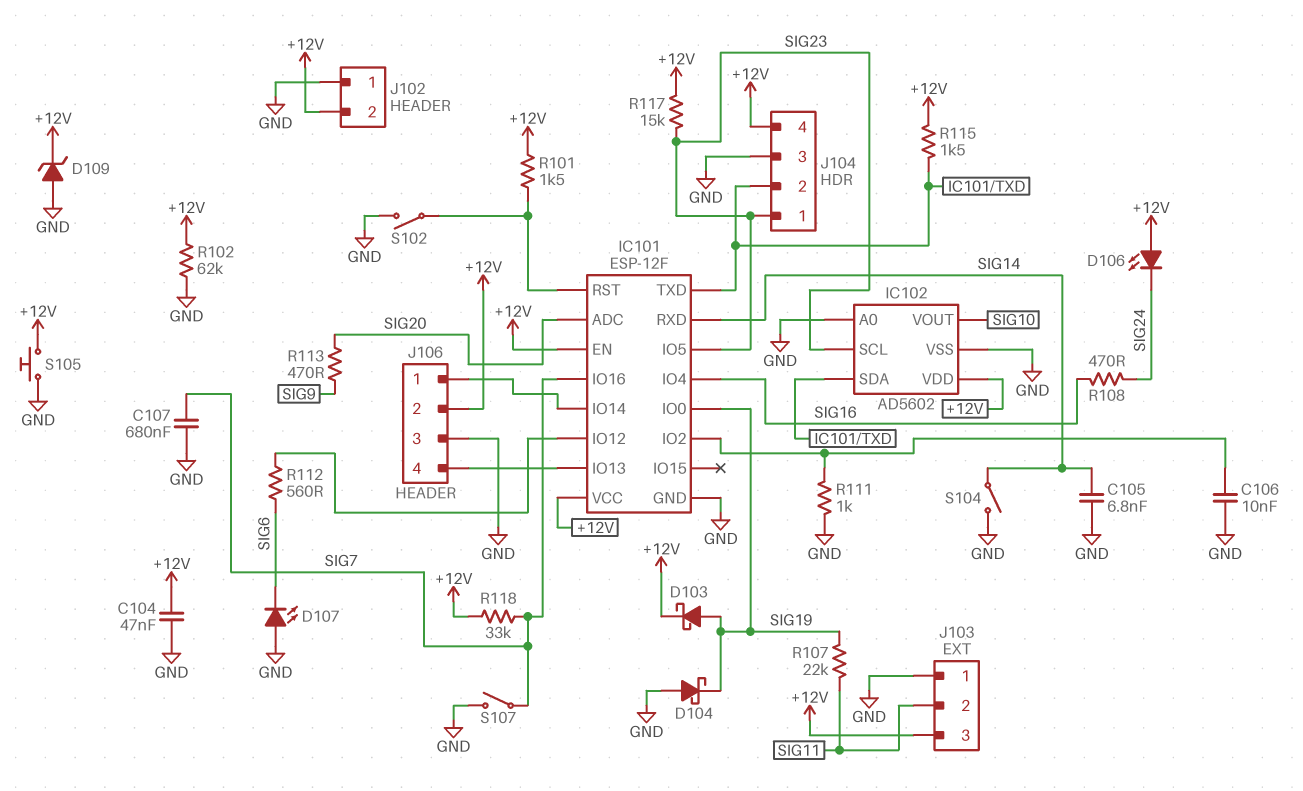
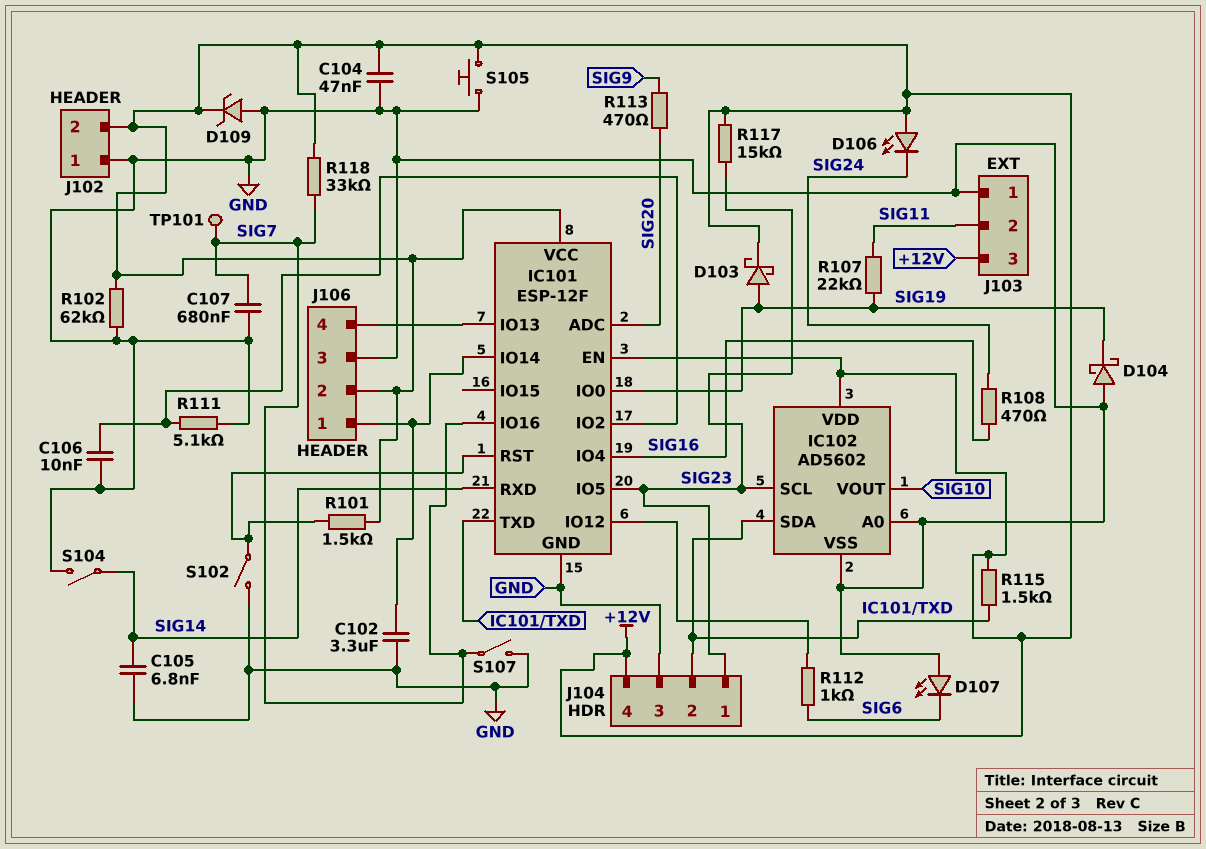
C102: none -> 3.3uF (GND, IC101/IO14)
R111: 1k (GND, IC101/IO2) -> 5.1k (GND, IC101/IO2)
R112: 560 (IC101/IO12, SIG6) -> 1k (IC101/IO12, SIG6)
TP101: none -> test point (SIG7)

